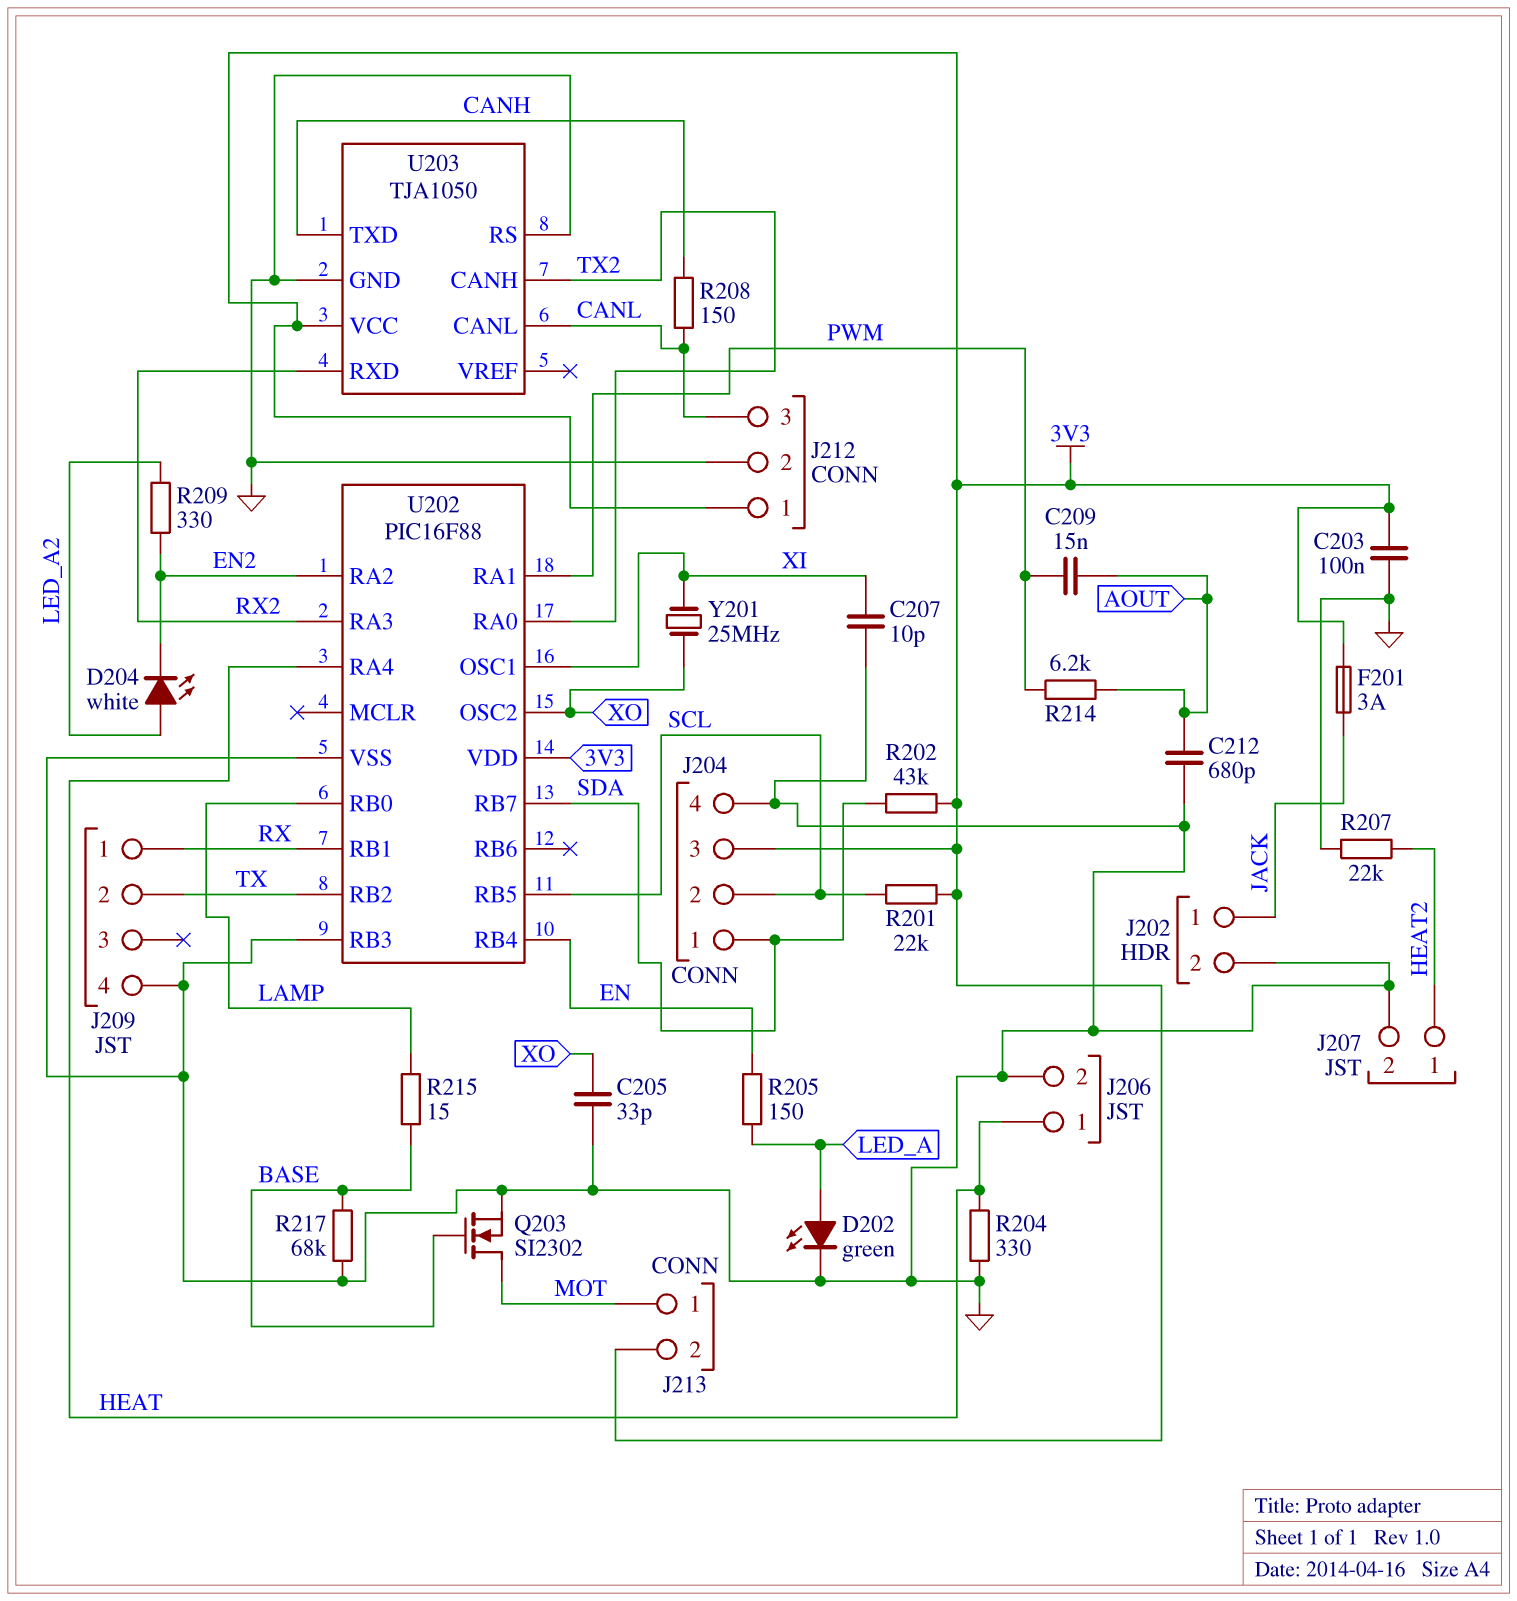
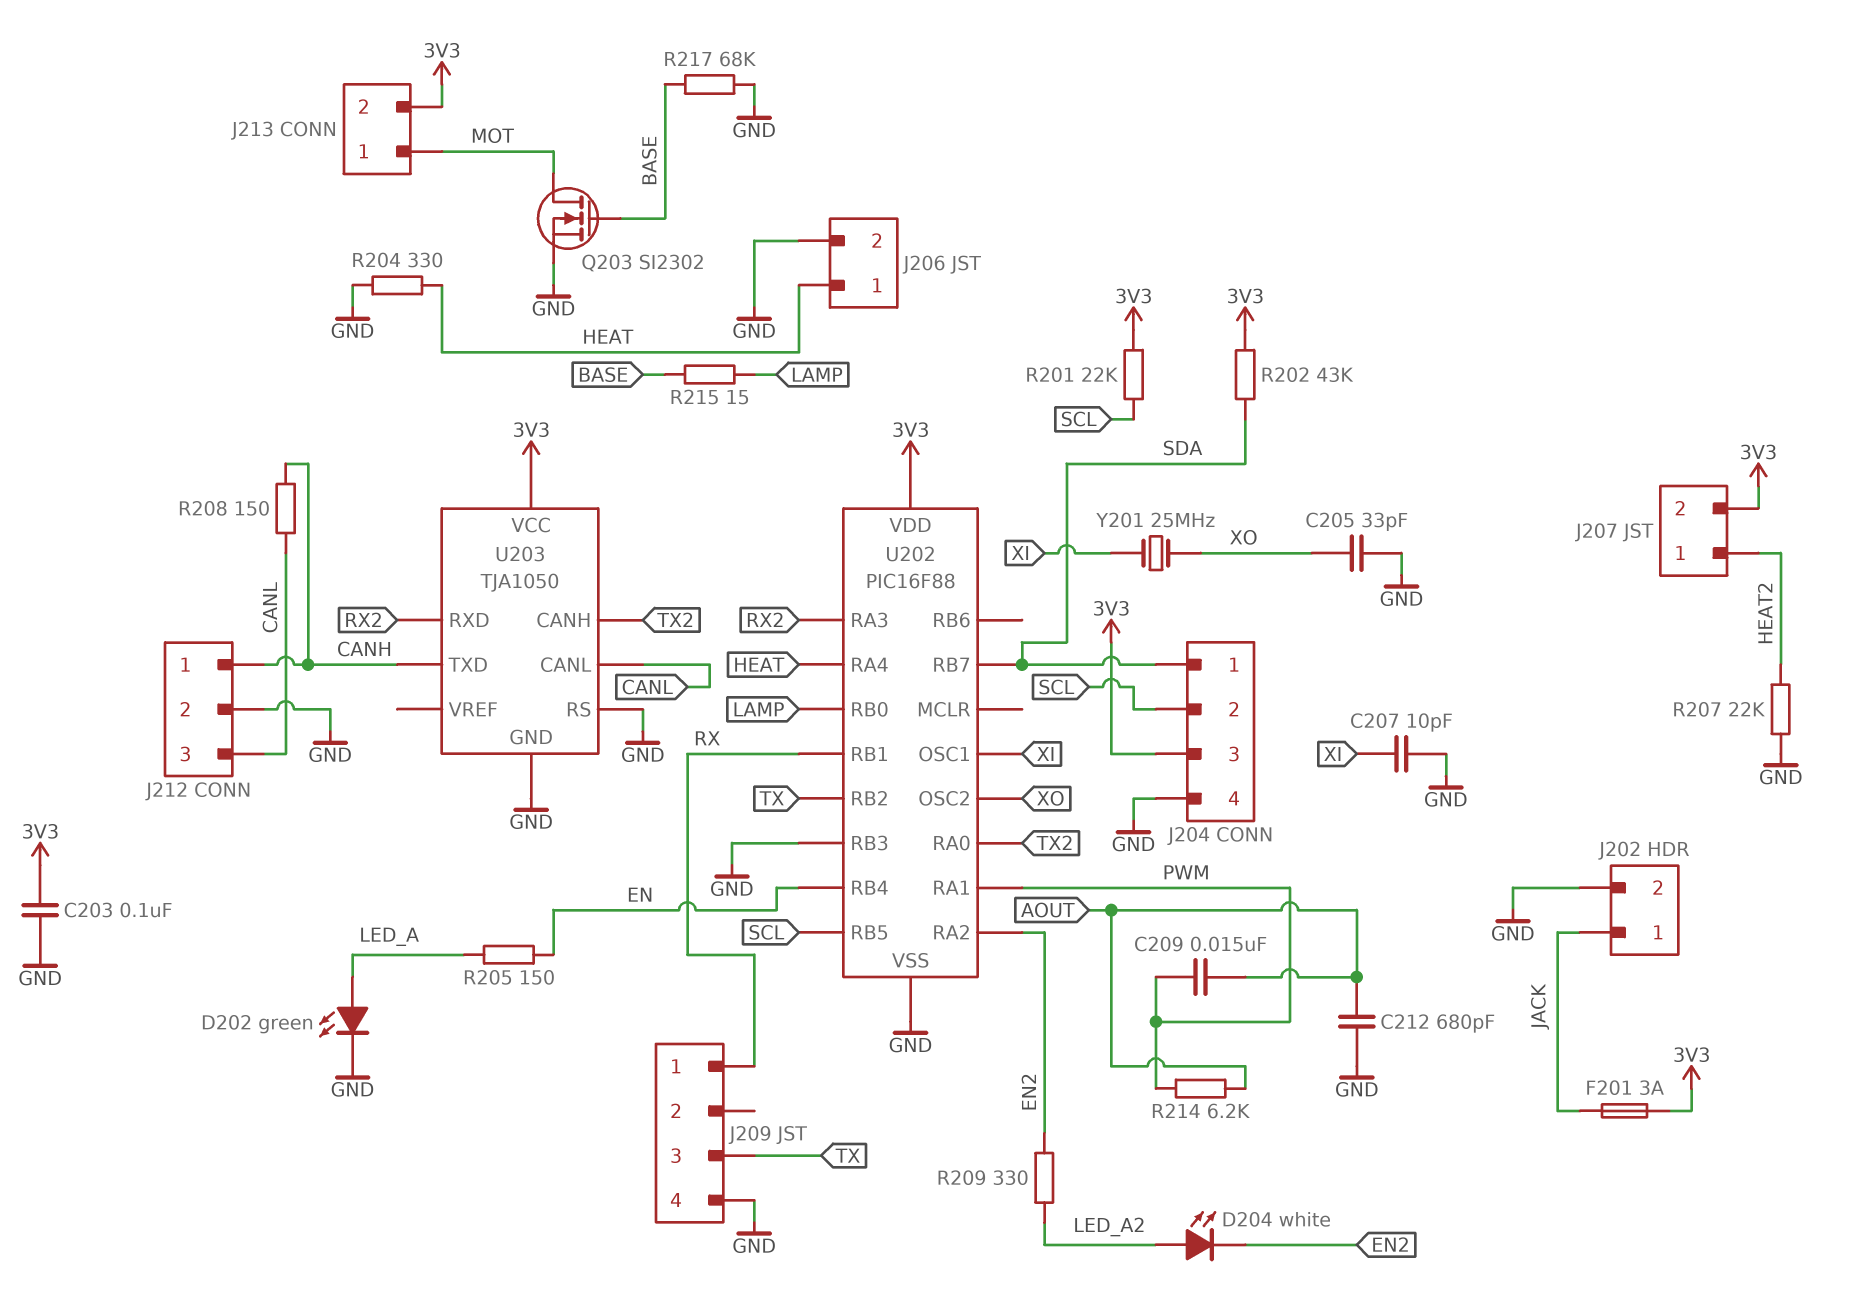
J207 pin 2: GND -> 3V3
J209 pin 2: TX -> none
J209 pin 3: none -> TX
J212 pin 1: 3V3 -> CANH

